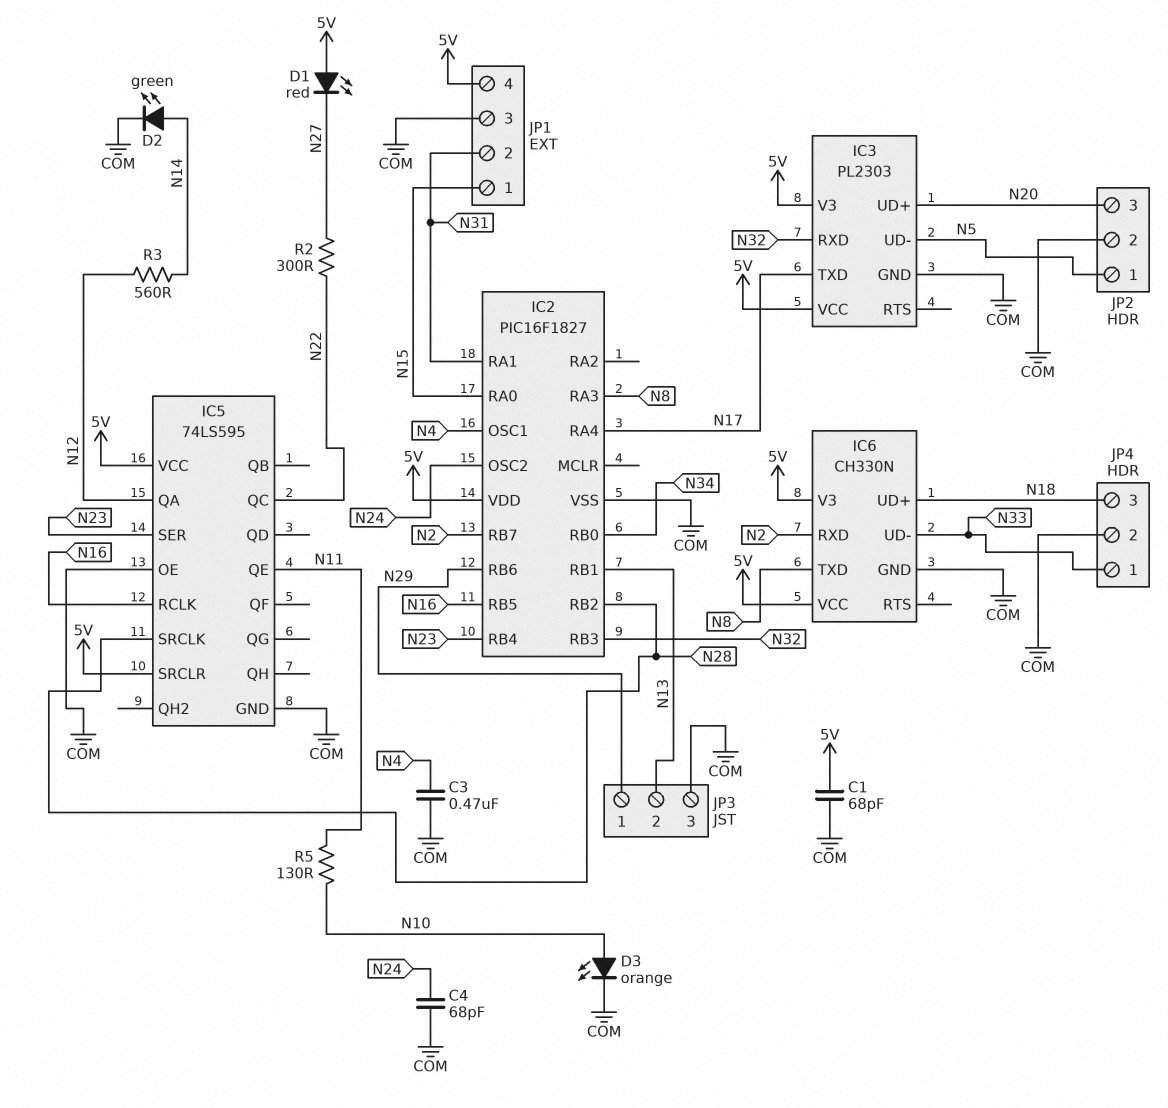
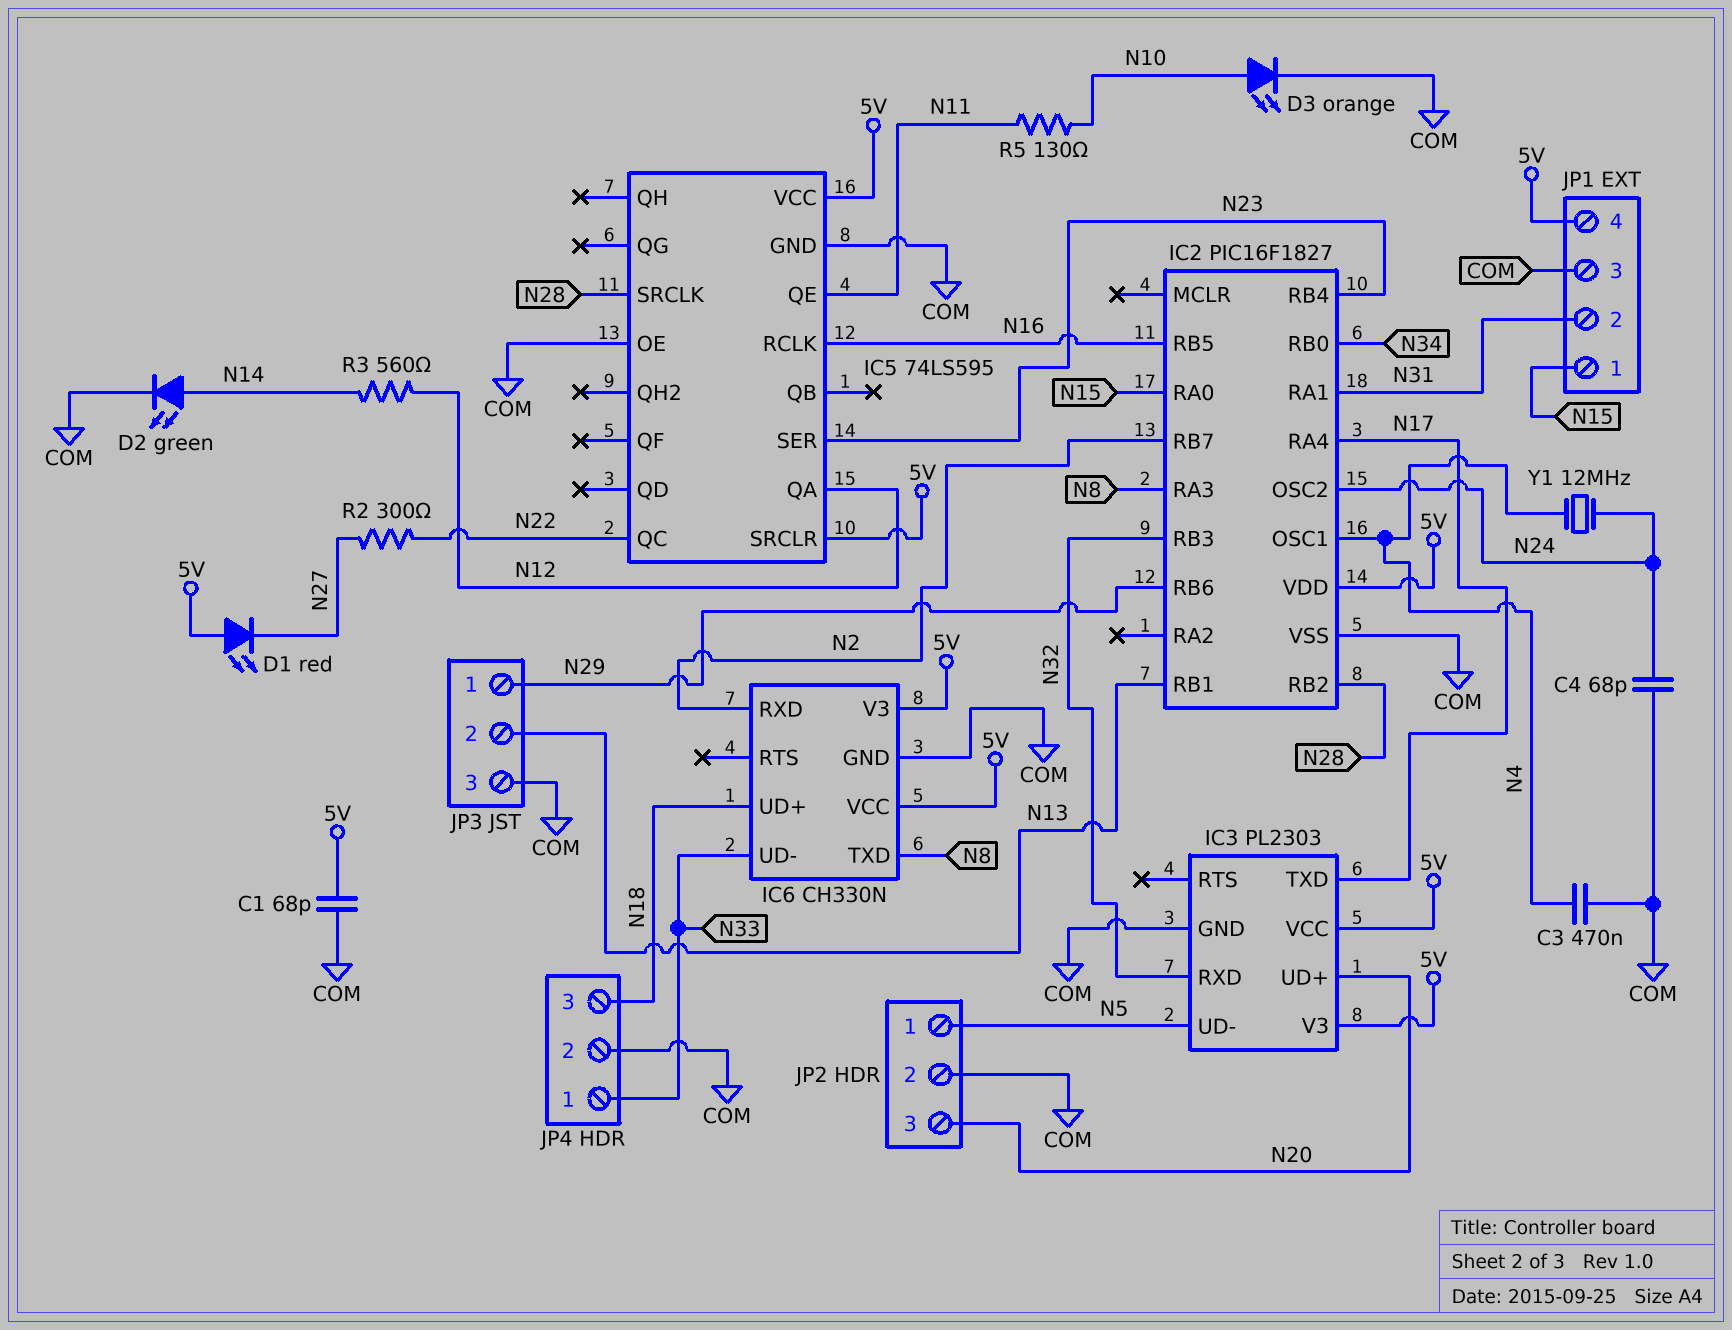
Y1: none -> 12MHz (N4, N24)

